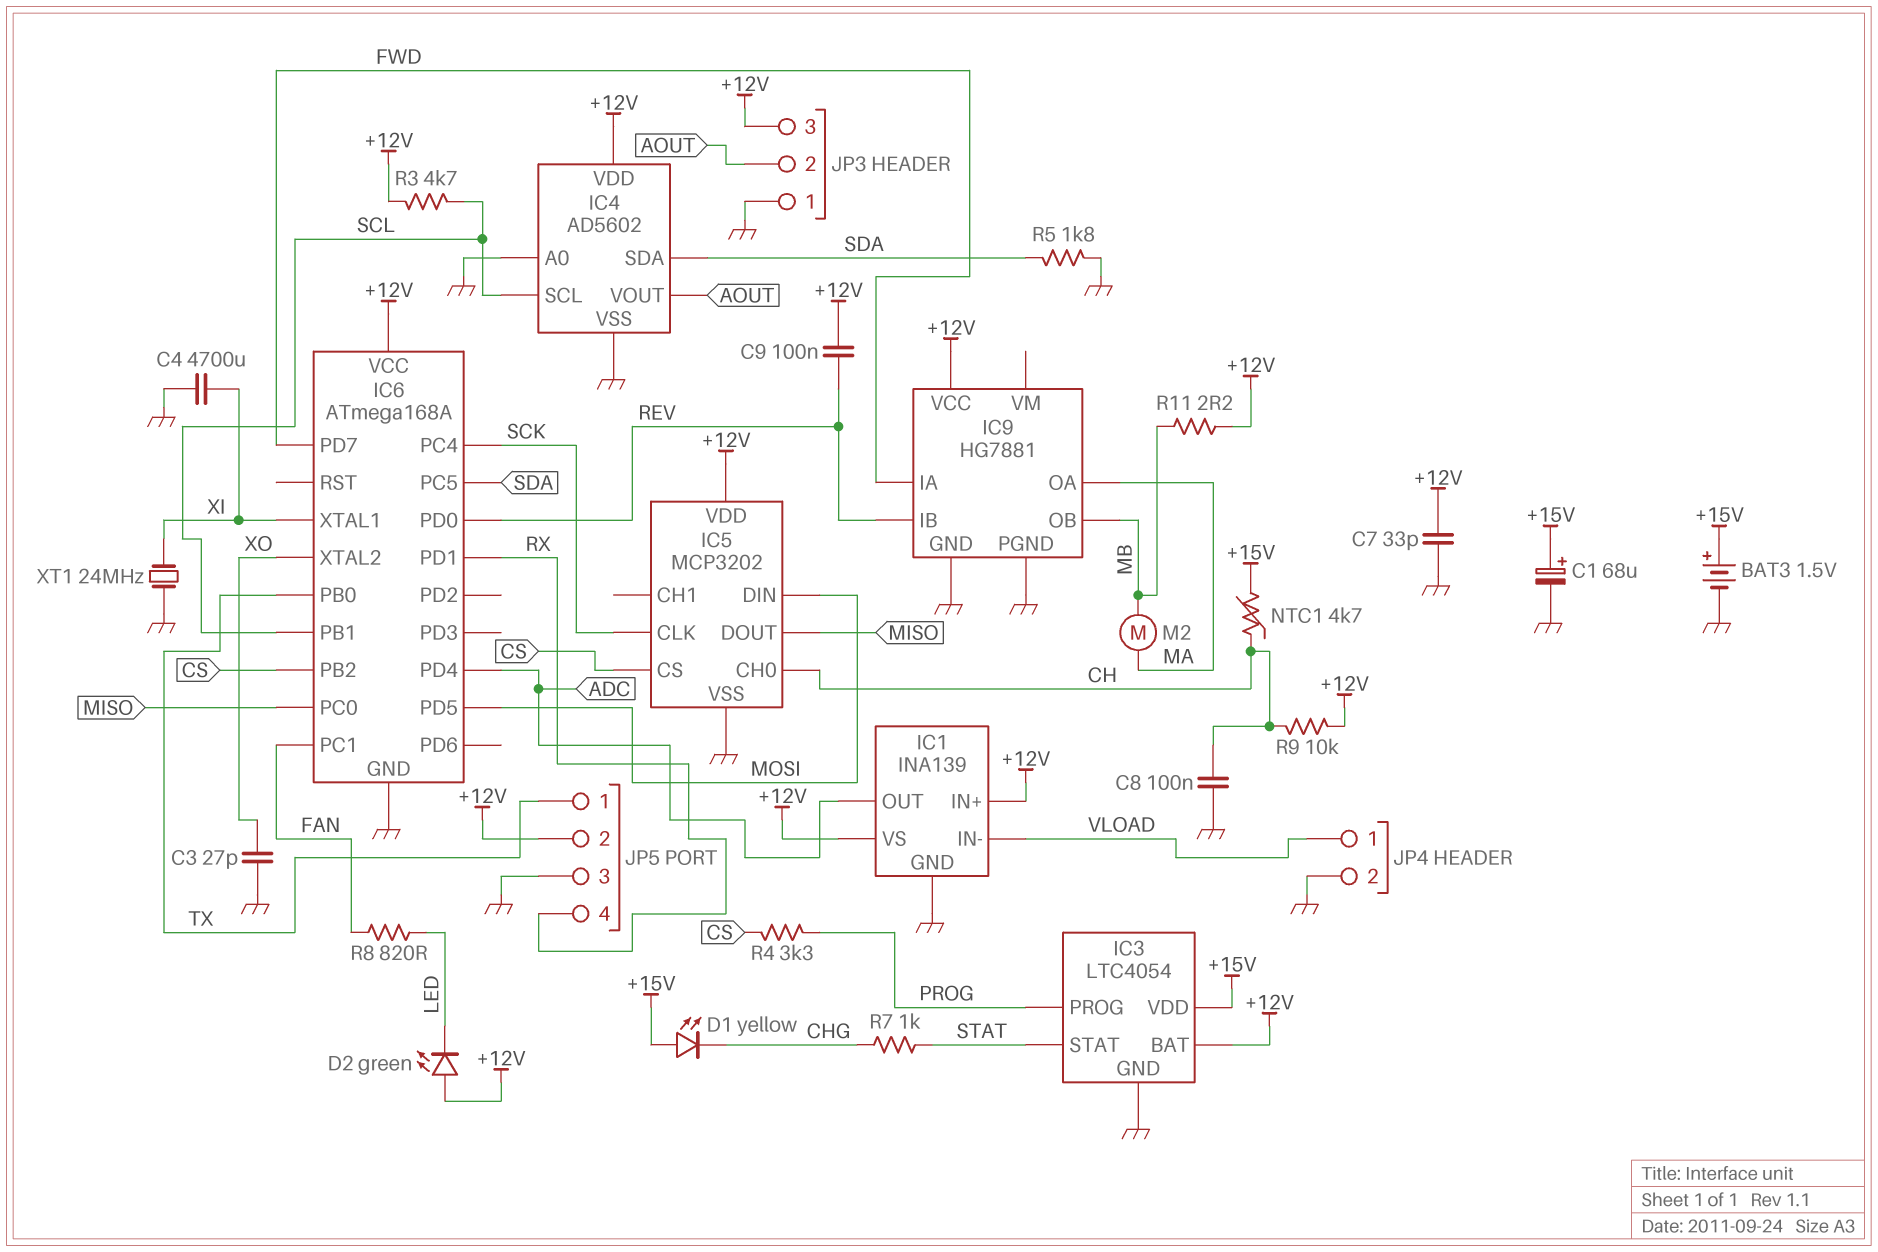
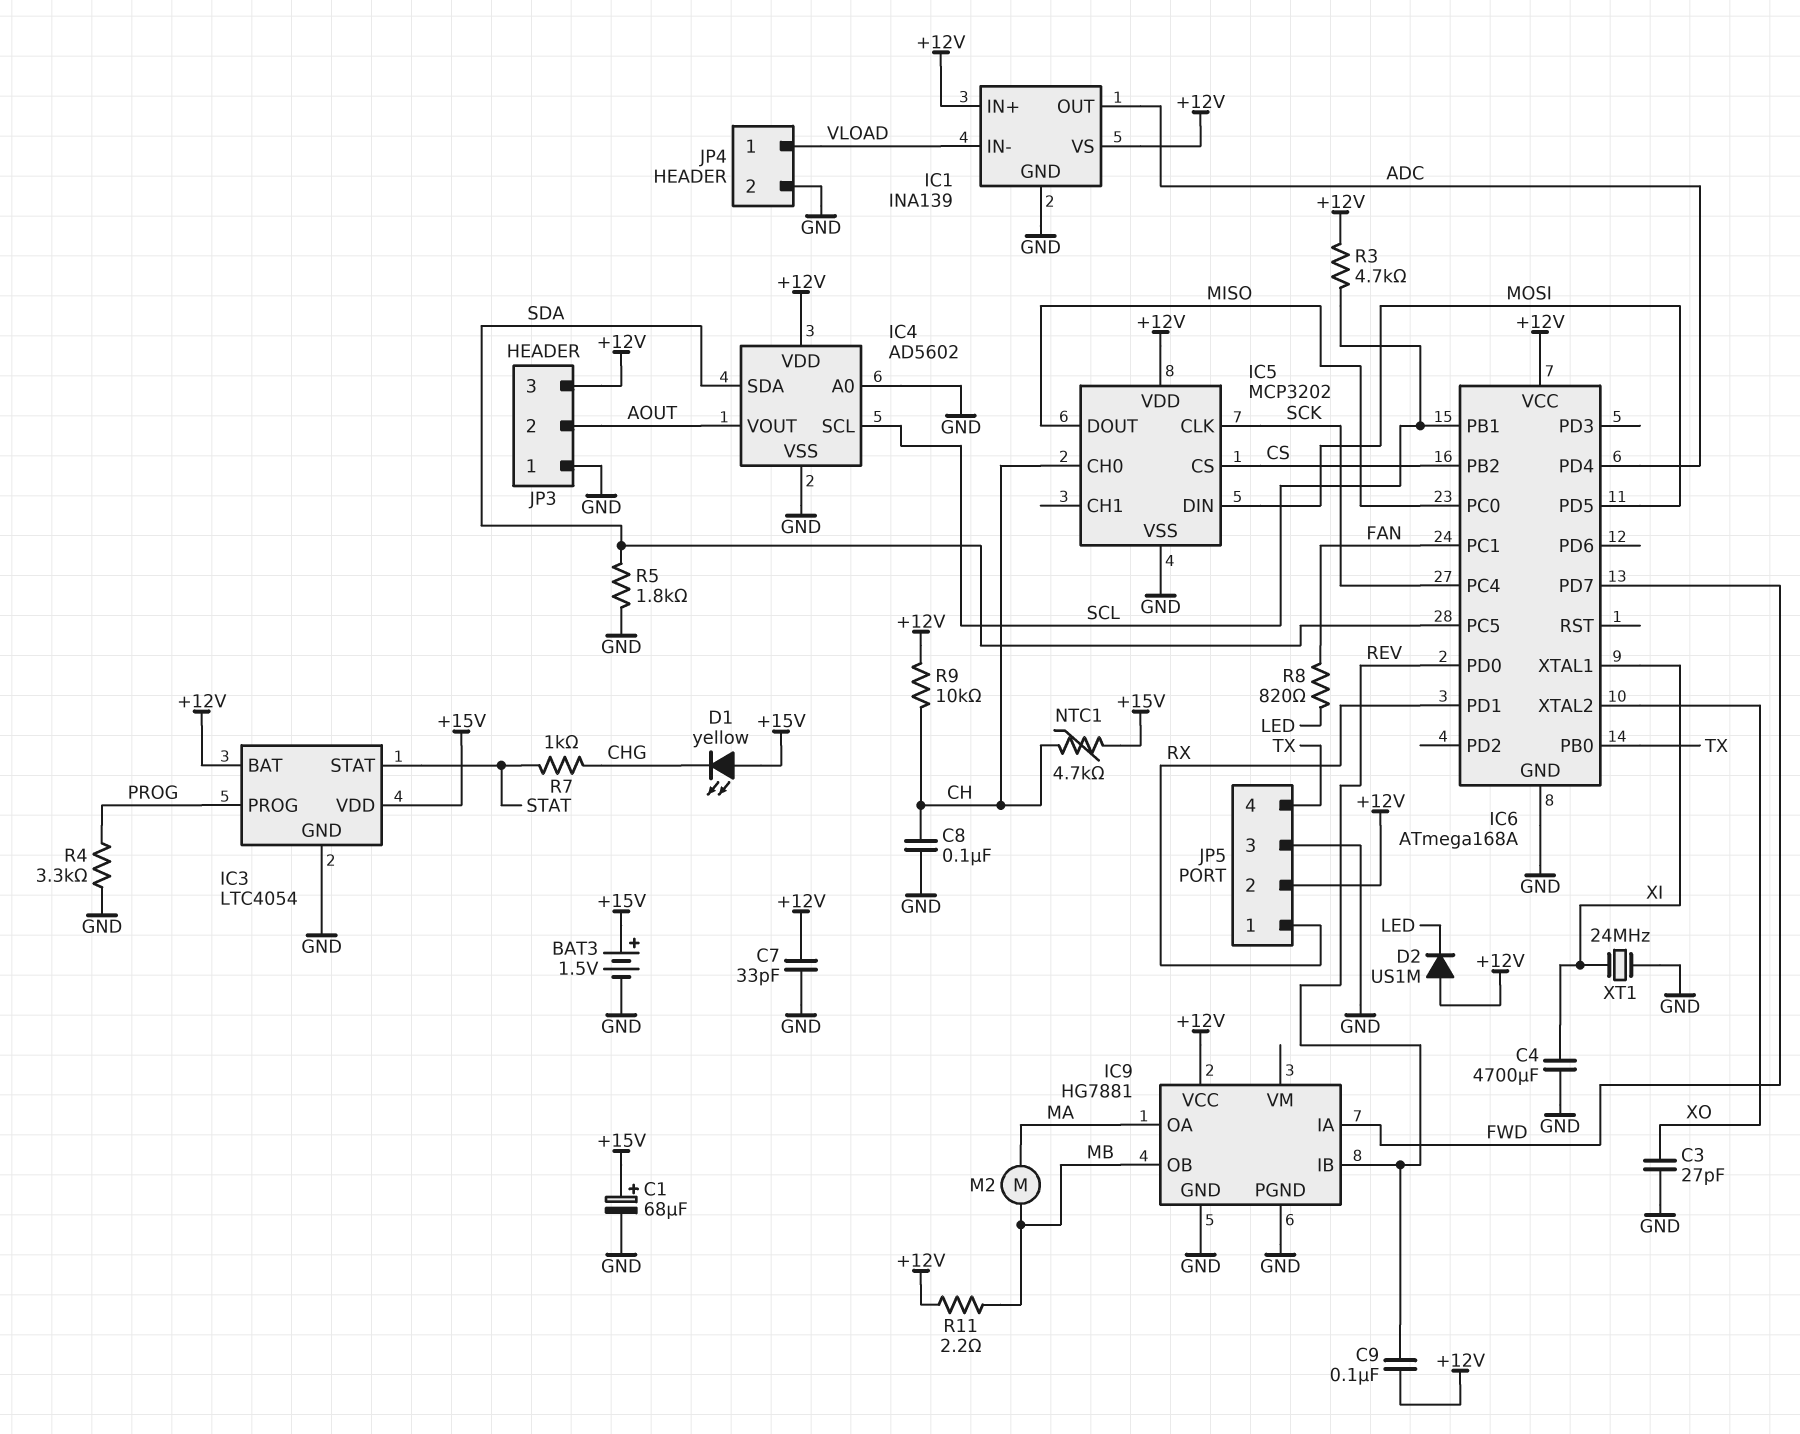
D2: LED green (A +12V, K LED) -> diode US1M (A +12V, K LED)
JP5 pin 1: TX -> RX
JP5 pin 4: RX -> TX
R4: 3.3k (CS, PROG) -> 3.3k (GND, PROG)

